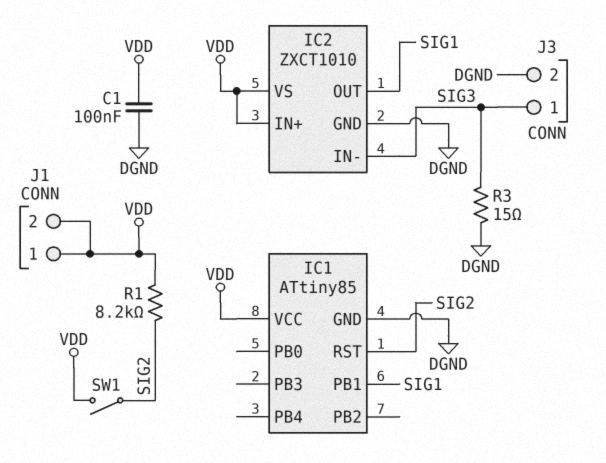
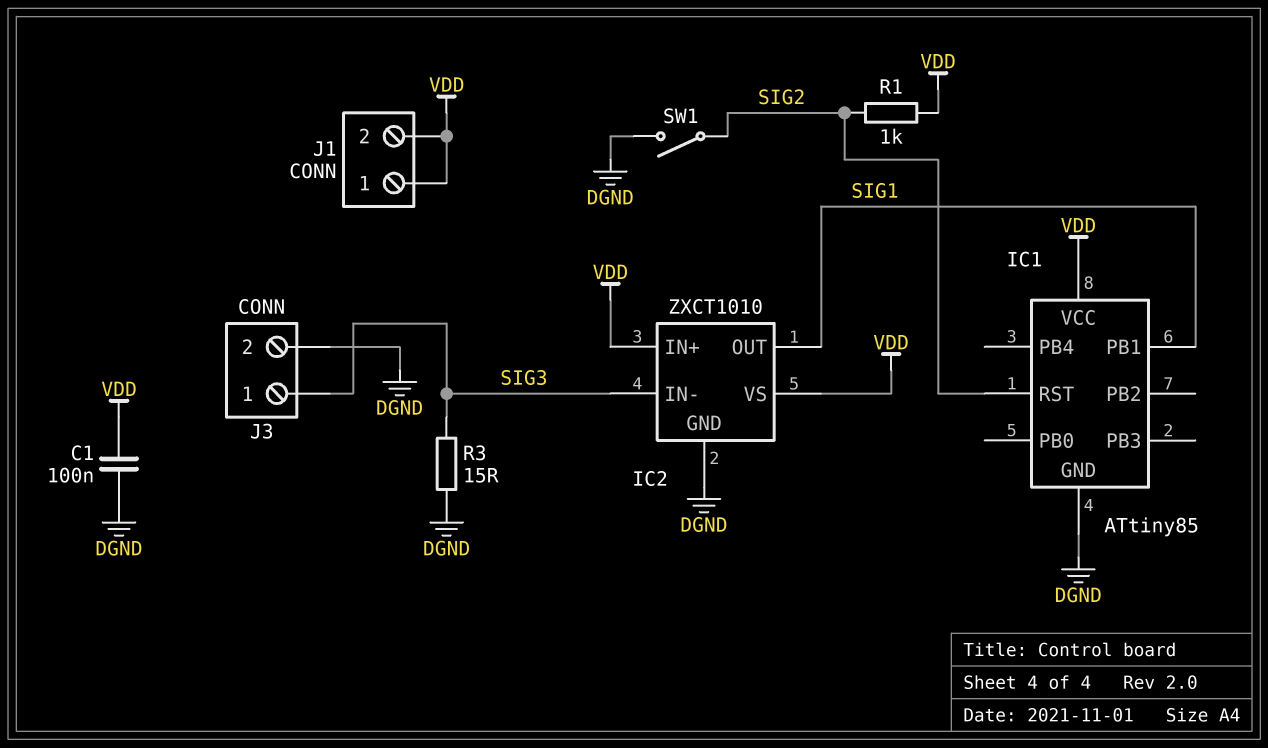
R1: 8.2k (SIG2, VDD) -> 1k (SIG2, VDD)
SW1: switch (SIG2, VDD) -> switch (DGND, SIG2)

